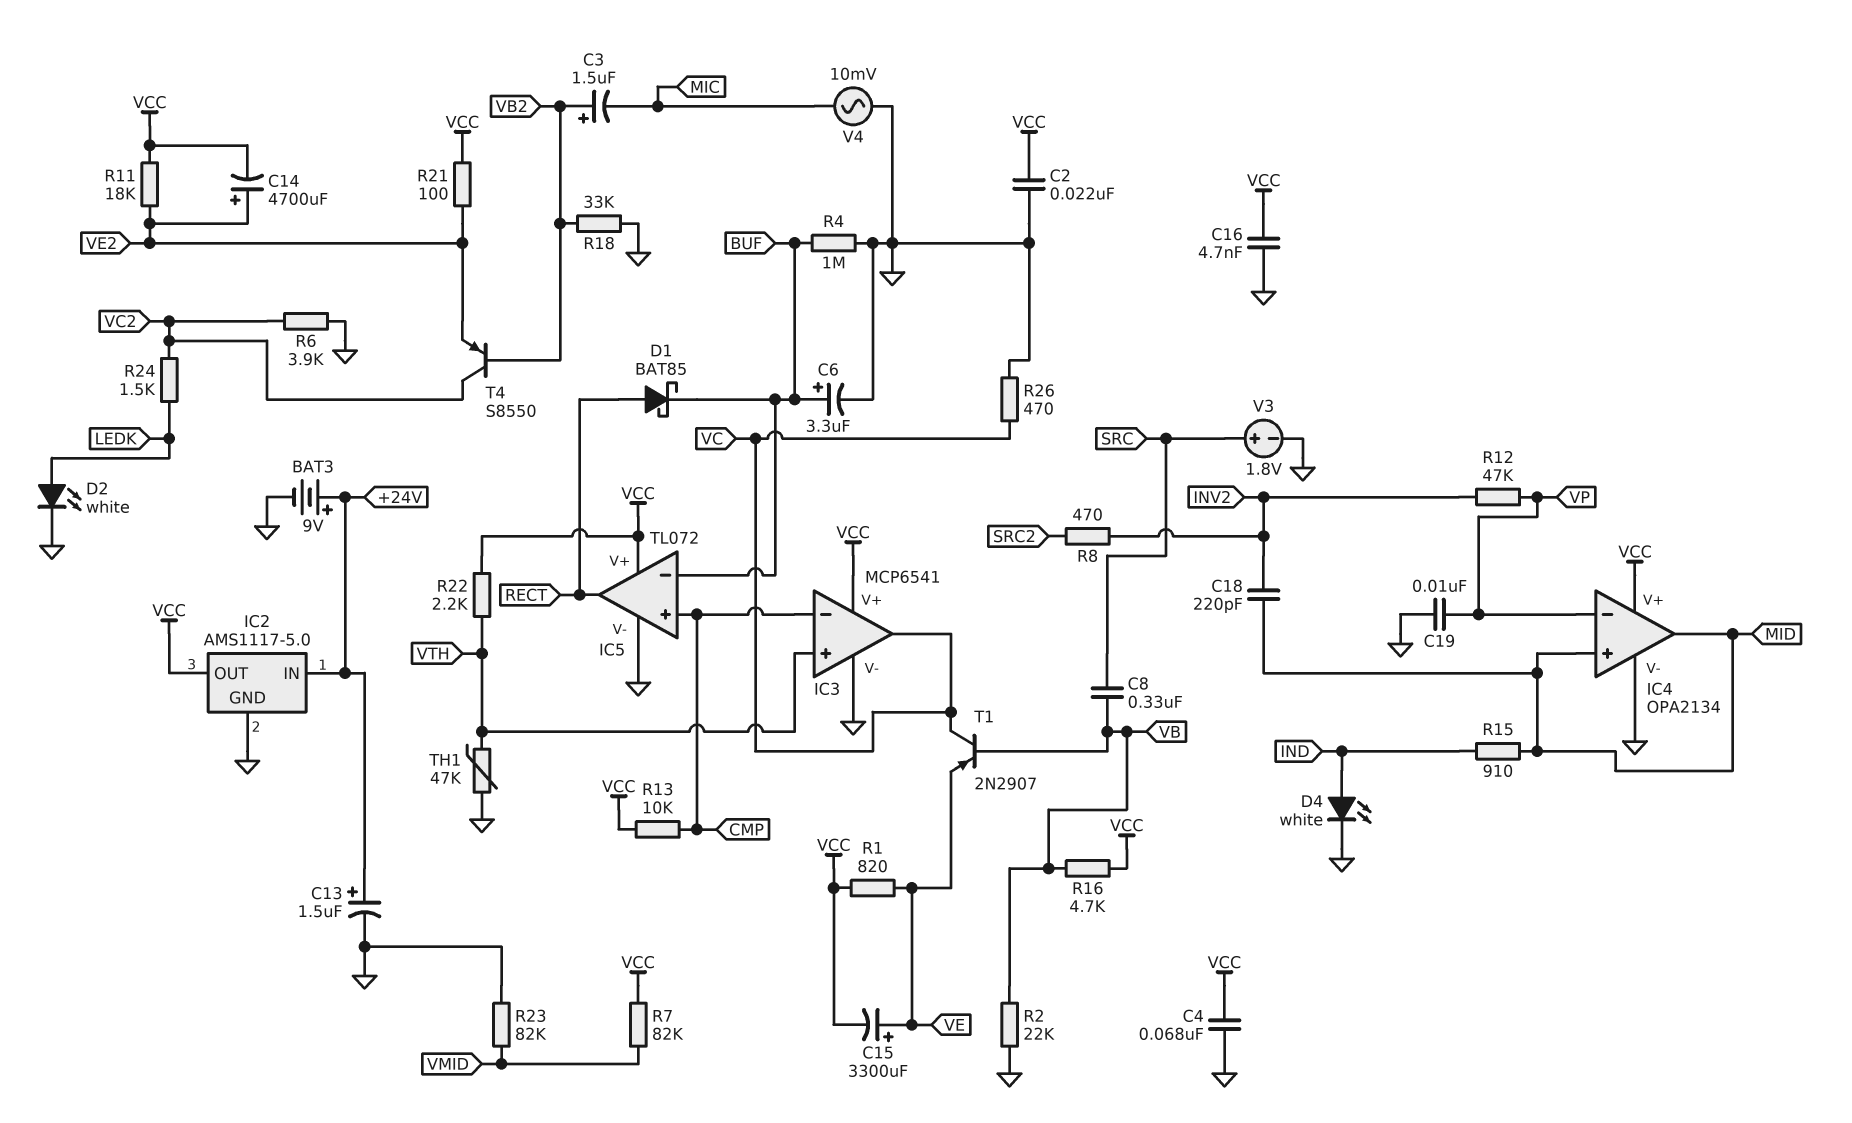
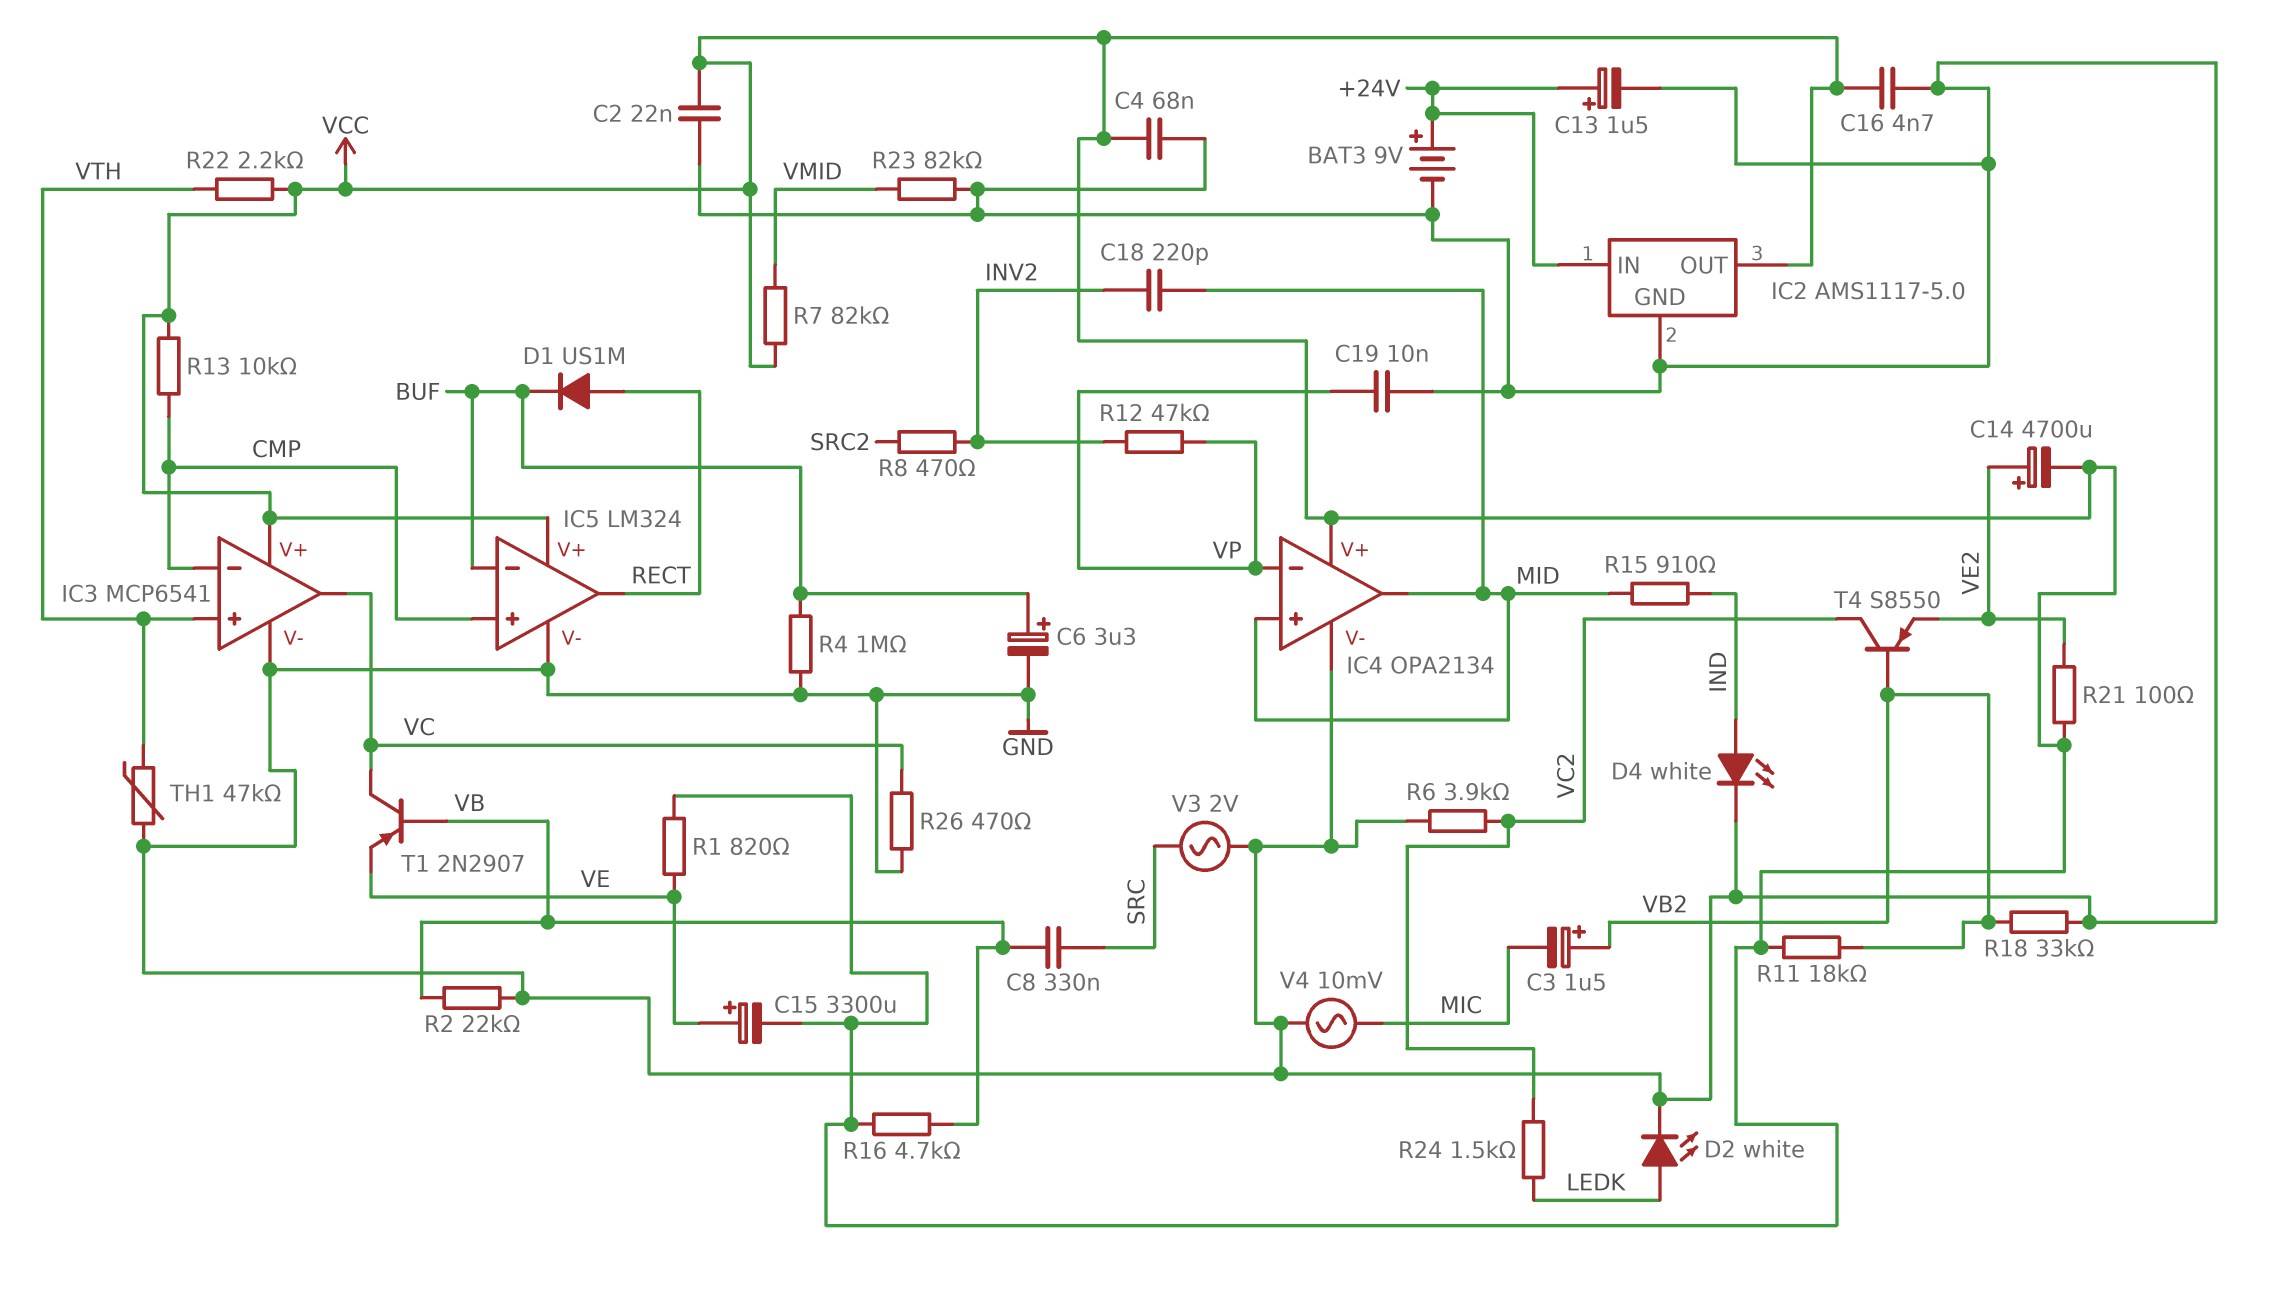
D1: schottky BAT85 (A RECT, K BUF) -> diode US1M (A RECT, K BUF)
IC5: TL072 -> LM324
R11: 18k (VCC, VE2) -> 18k (VB2, VCC)
V3: 1.8V (plus SRC, minus GND) -> AC 2V (GND, SRC)

